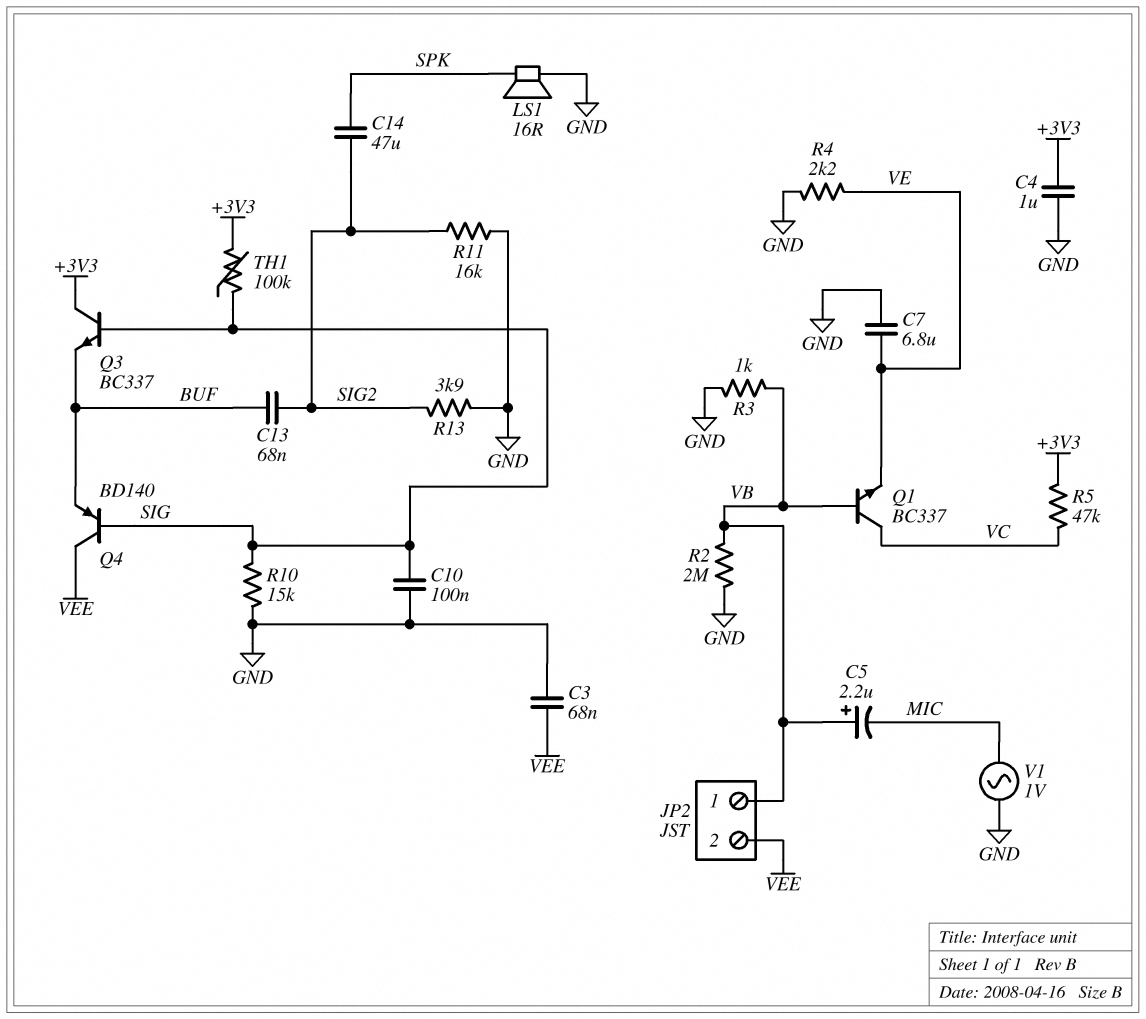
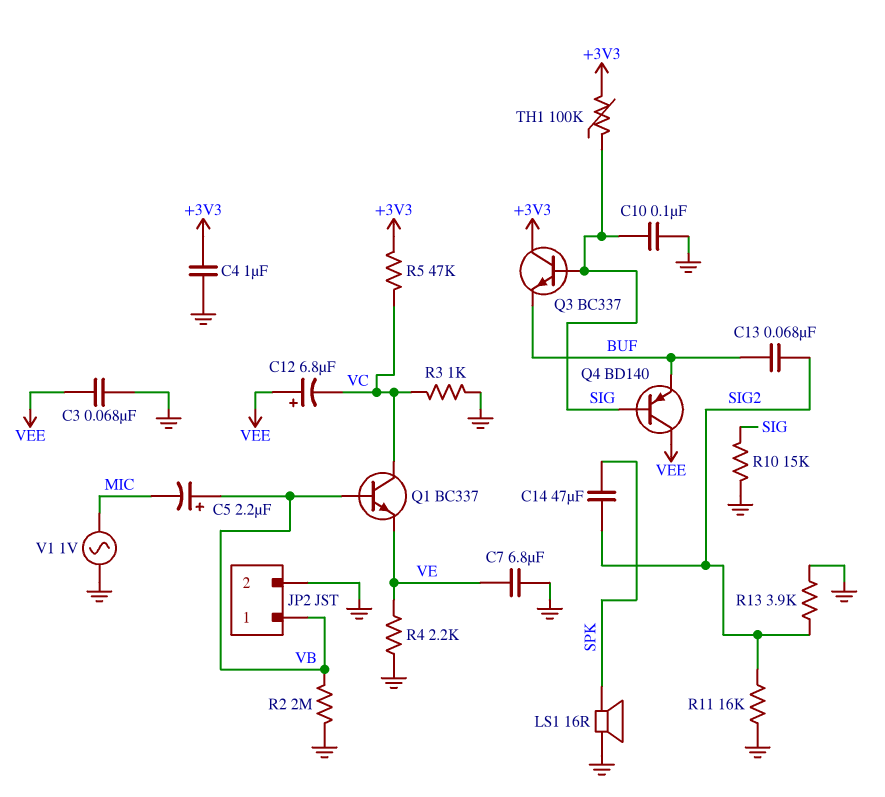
C12: none -> 6.8uF (plus VEE, minus VC)
JP2 pin 2: VEE -> GND
R3: 1k (GND, VB) -> 1k (GND, VC)

